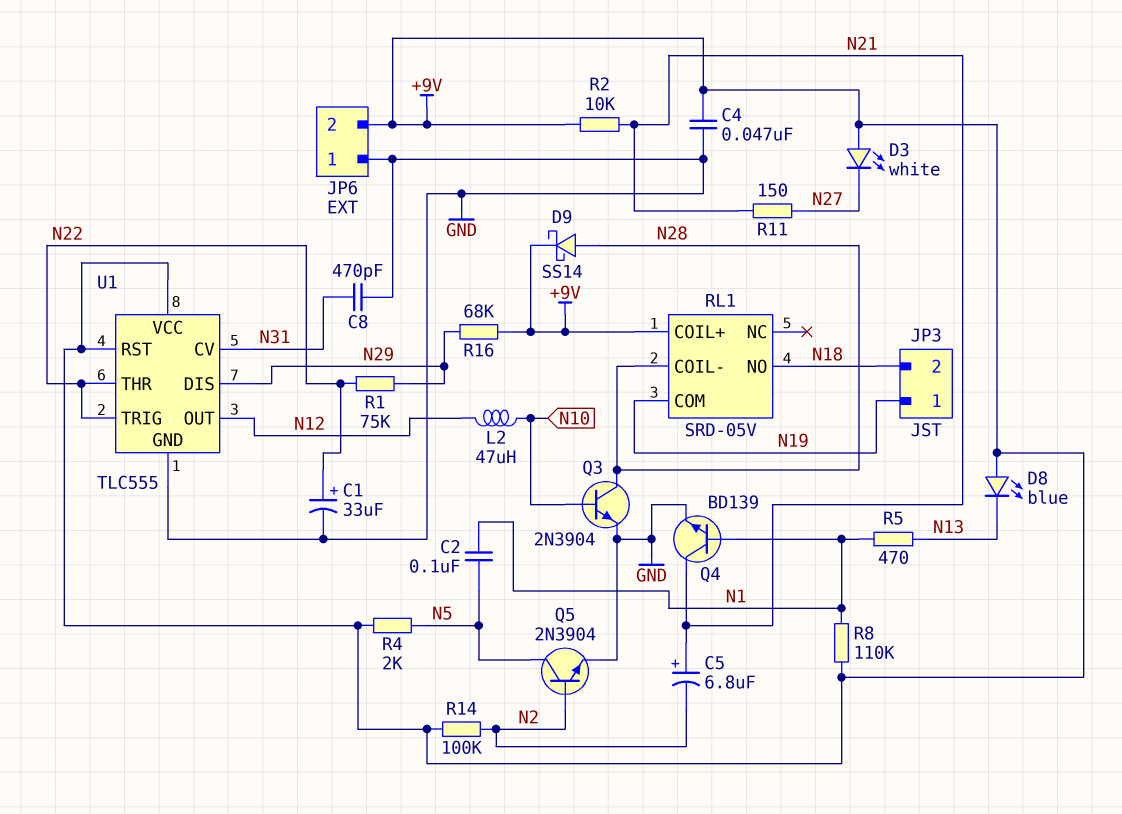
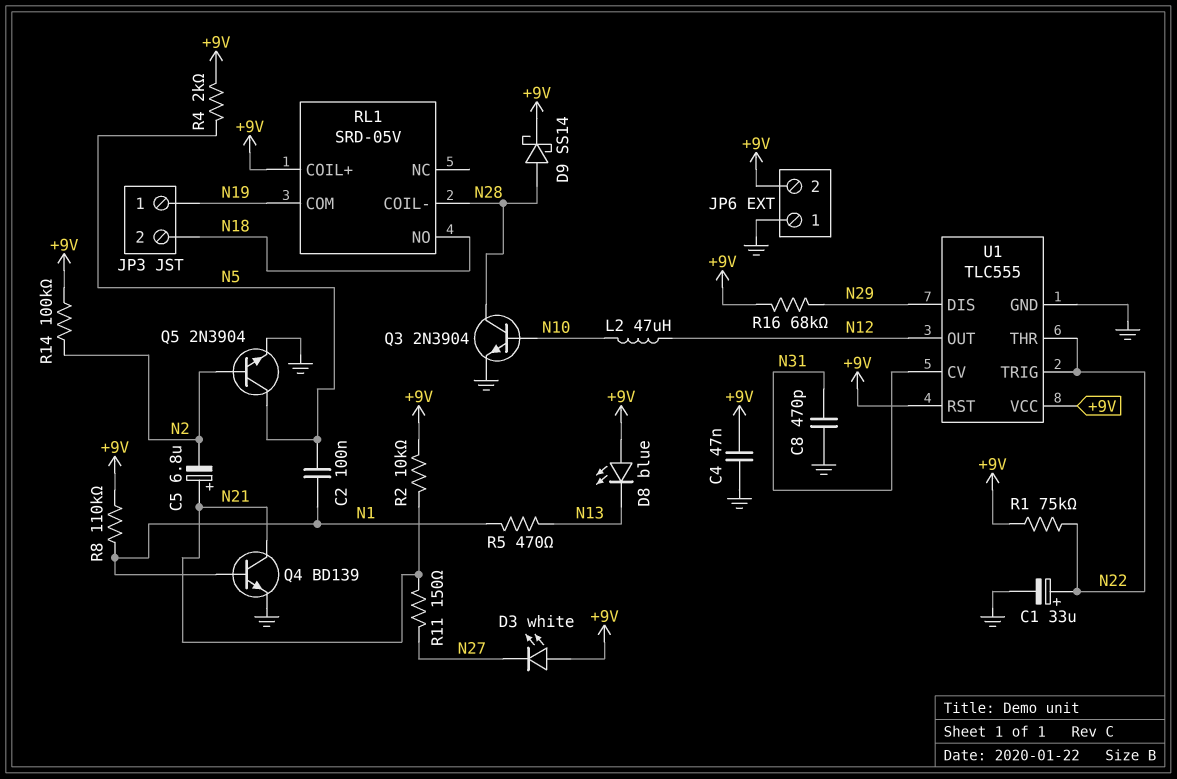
R1: 75k (N22, N29) -> 75k (+9V, N22)

